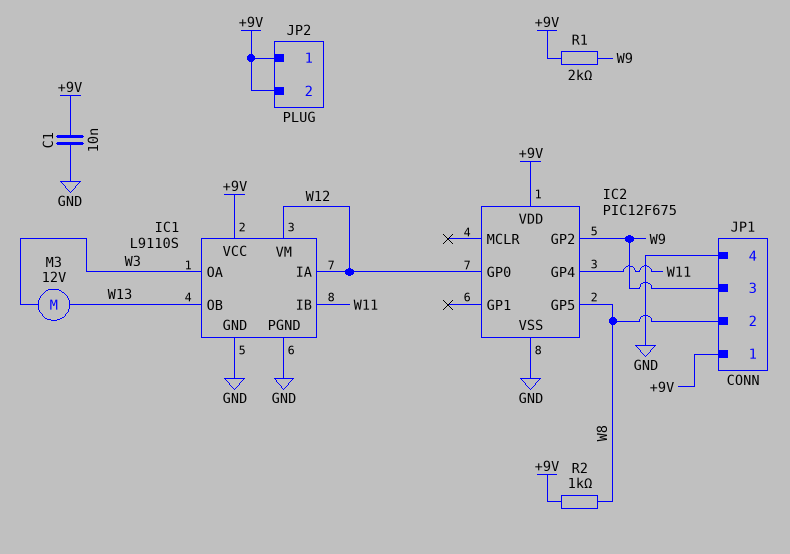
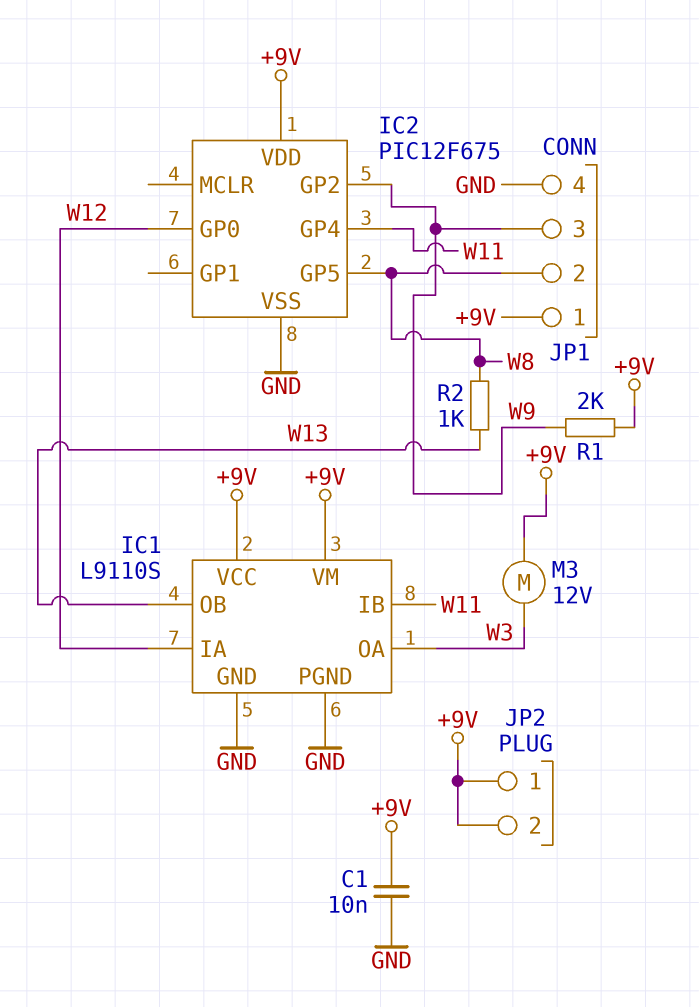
IC1 pin VM: W12 -> +9V
M3: motor 12V (W3, W13) -> motor 12V (+9V, W3)
R2: 1k (+9V, W8) -> 1k (W8, W13)

